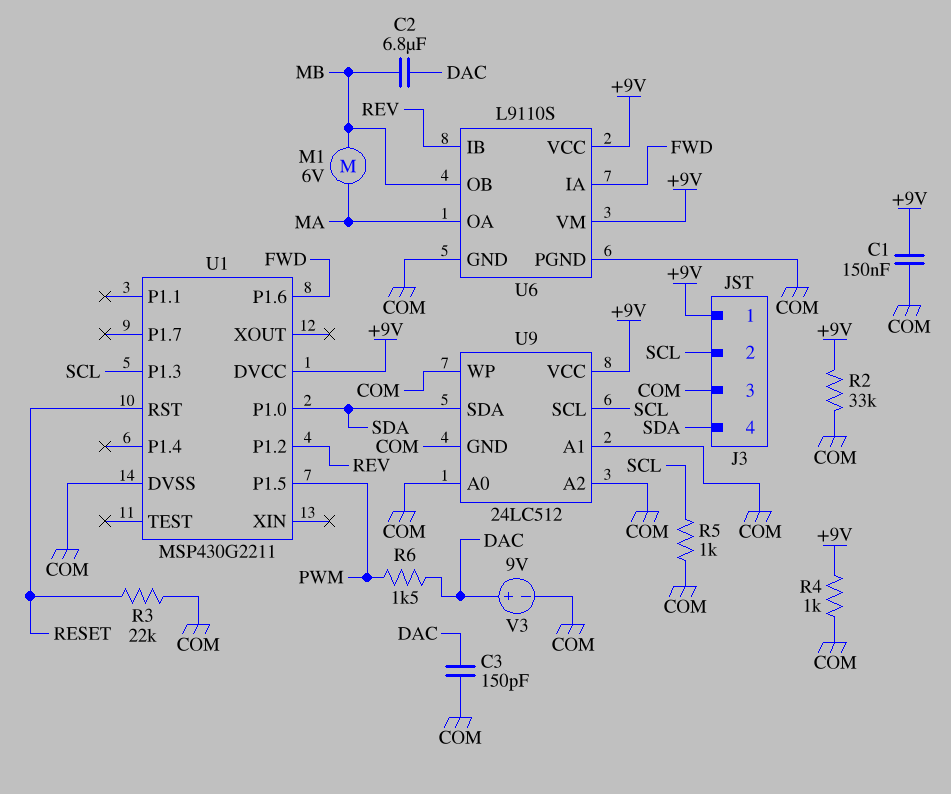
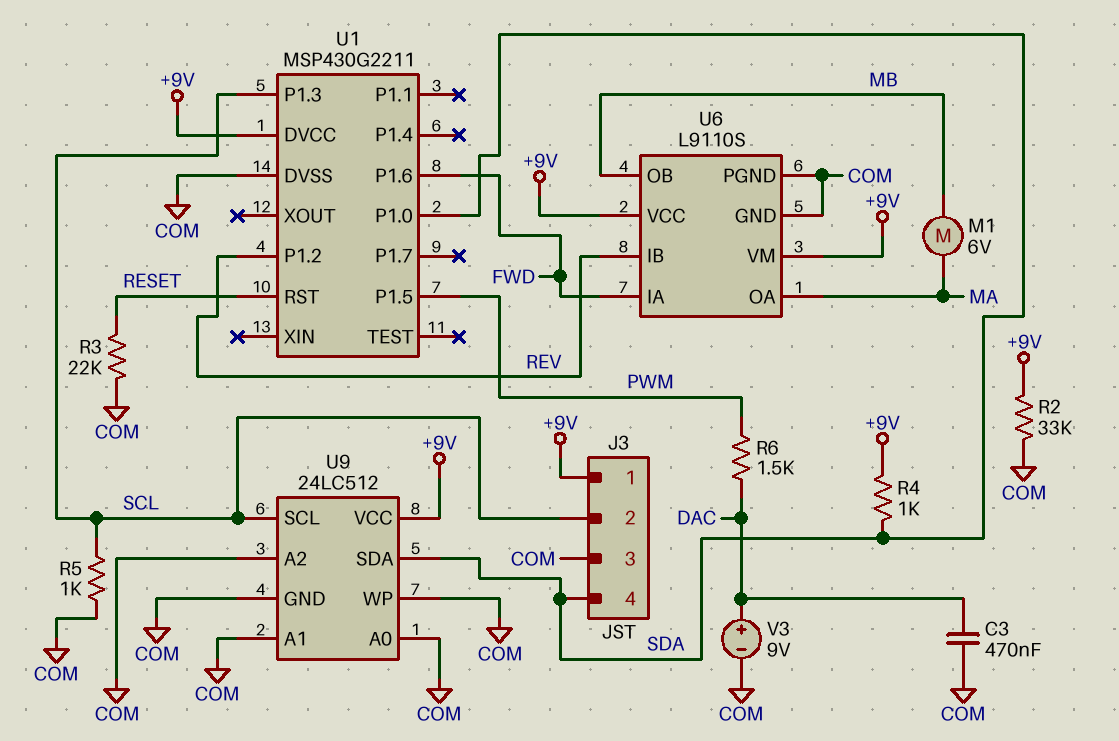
C1: 150nF (+9V, COM) -> none
C2: 6.8uF (DAC, MB) -> none
C3: 150pF (COM, DAC) -> 470nF (COM, DAC)
R4: 1k (+9V, COM) -> 1k (+9V, SDA)

